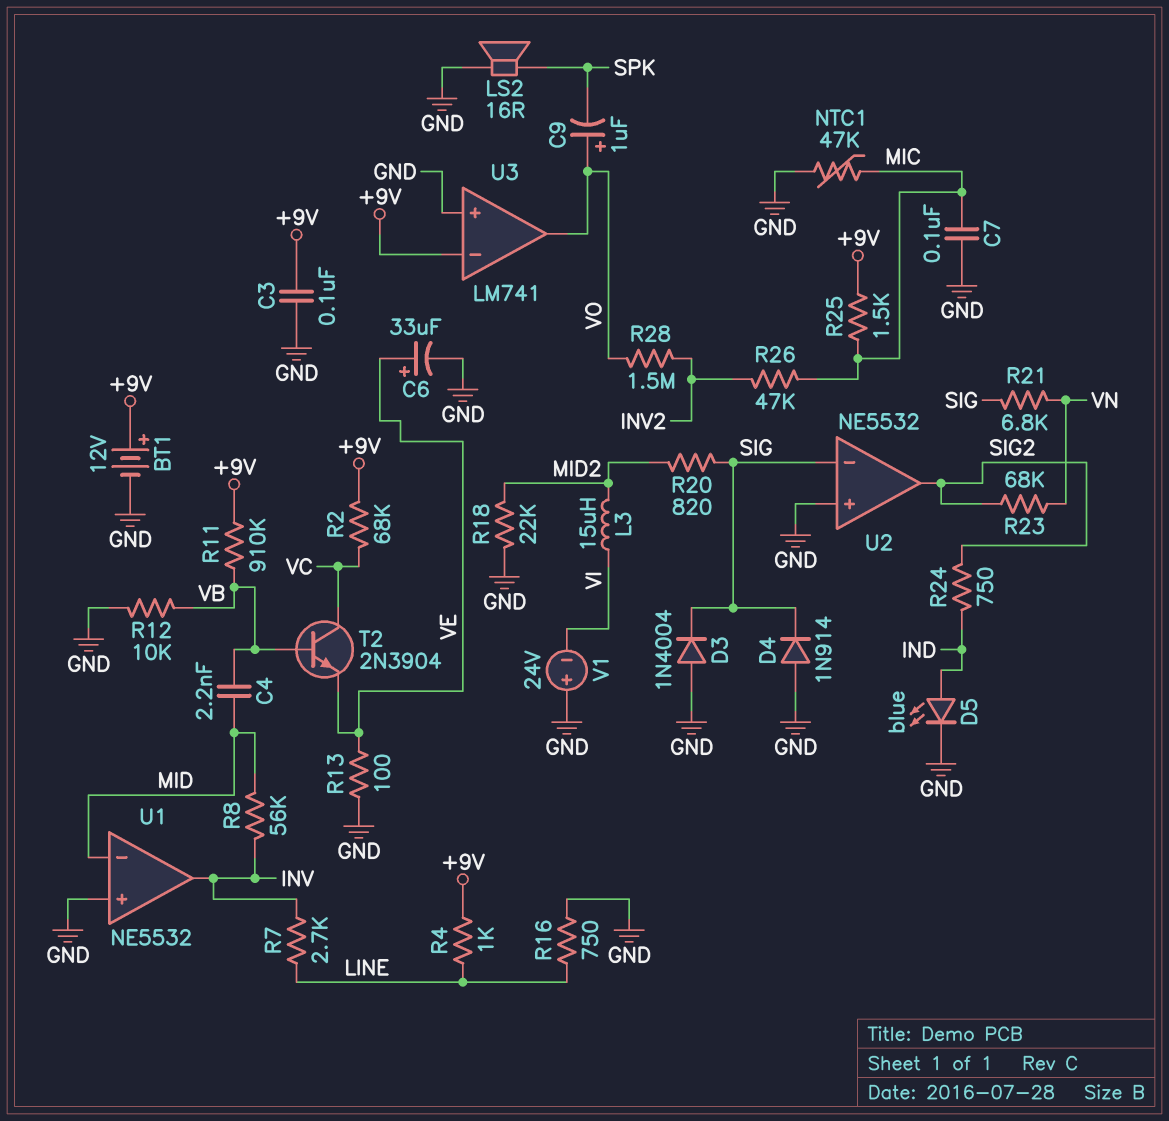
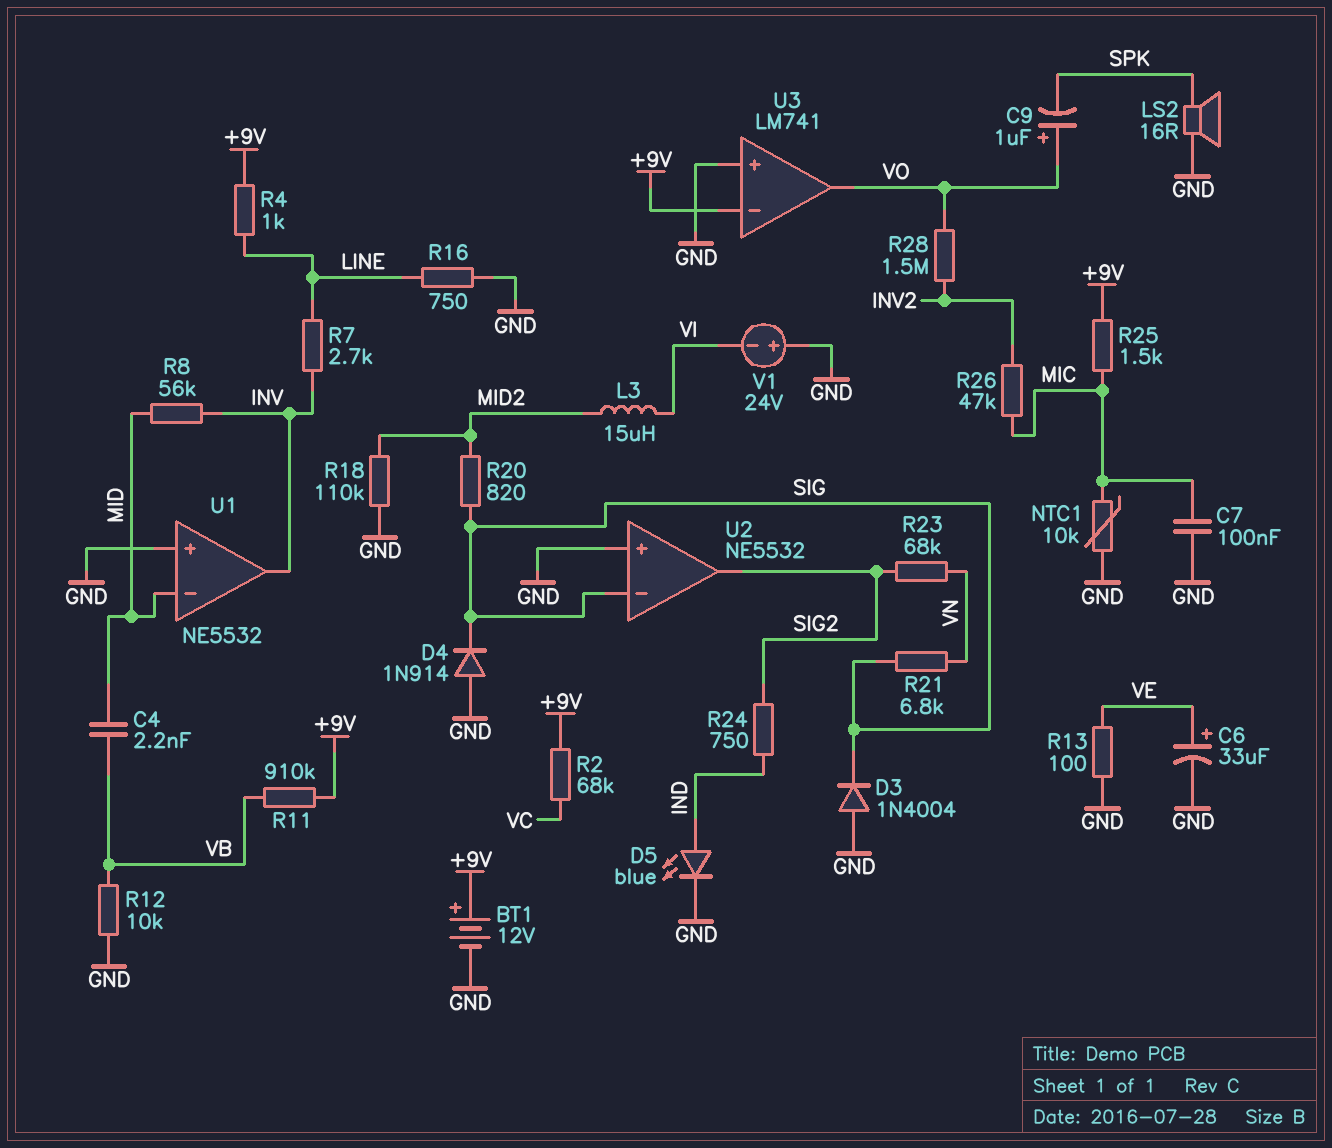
C3: 100nF (+9V, GND) -> none
NTC1: 47k (GND, MIC) -> 10k (GND, MIC)
R18: 22k (GND, MID2) -> 110k (GND, MID2)
T2: NPN 2N3904 (B VB, C VC, E VE) -> none

